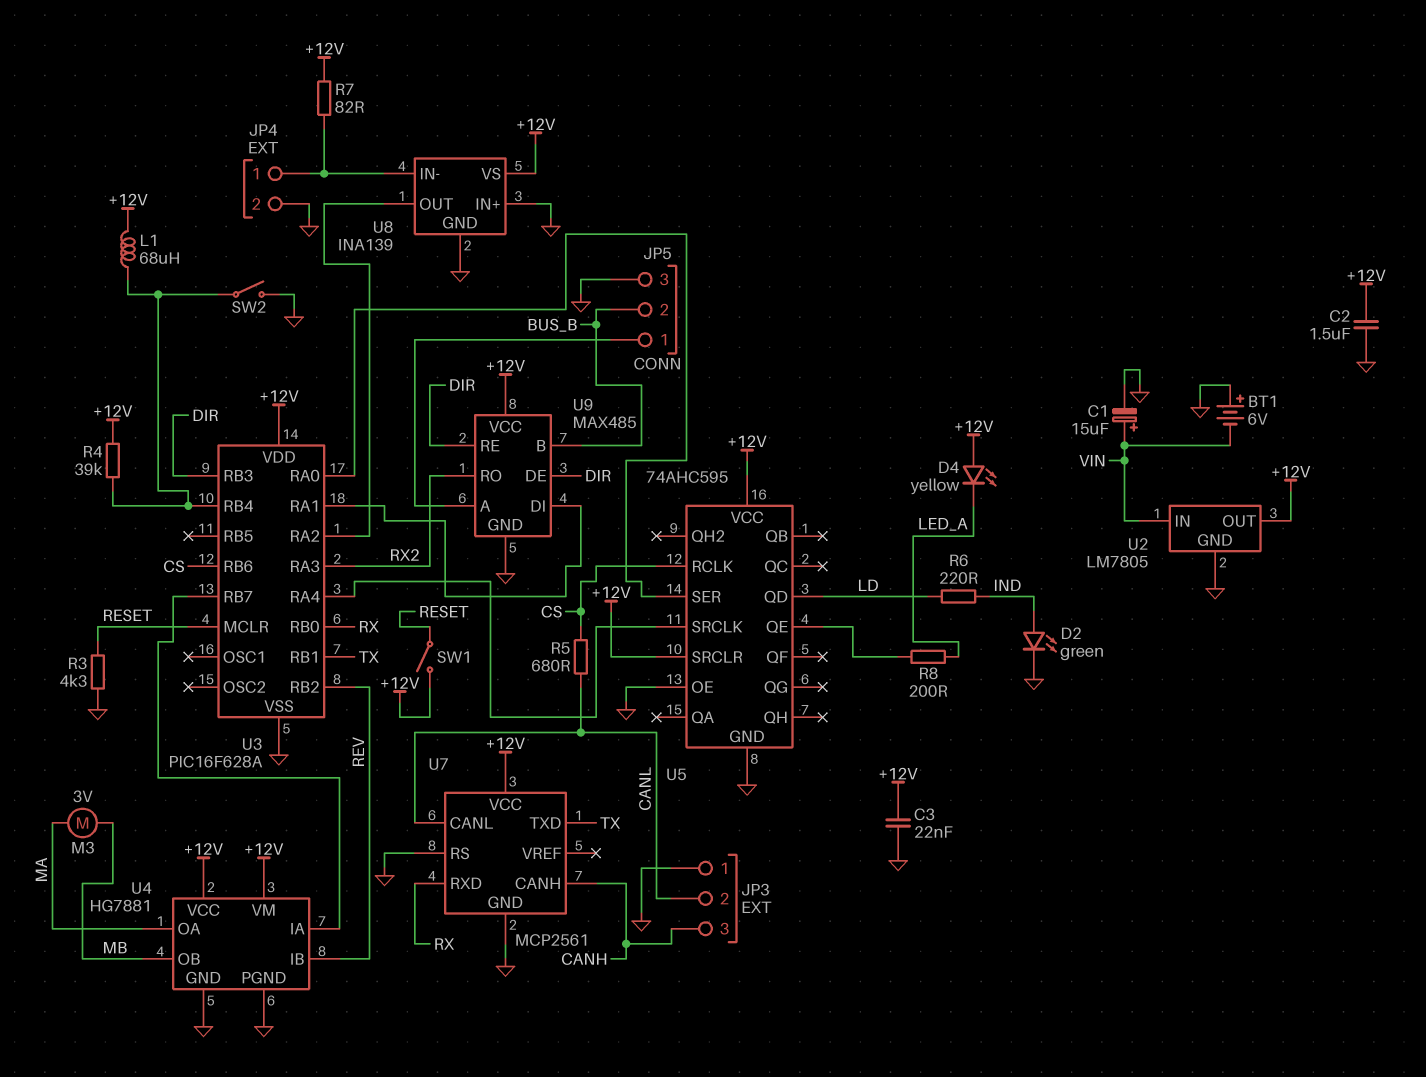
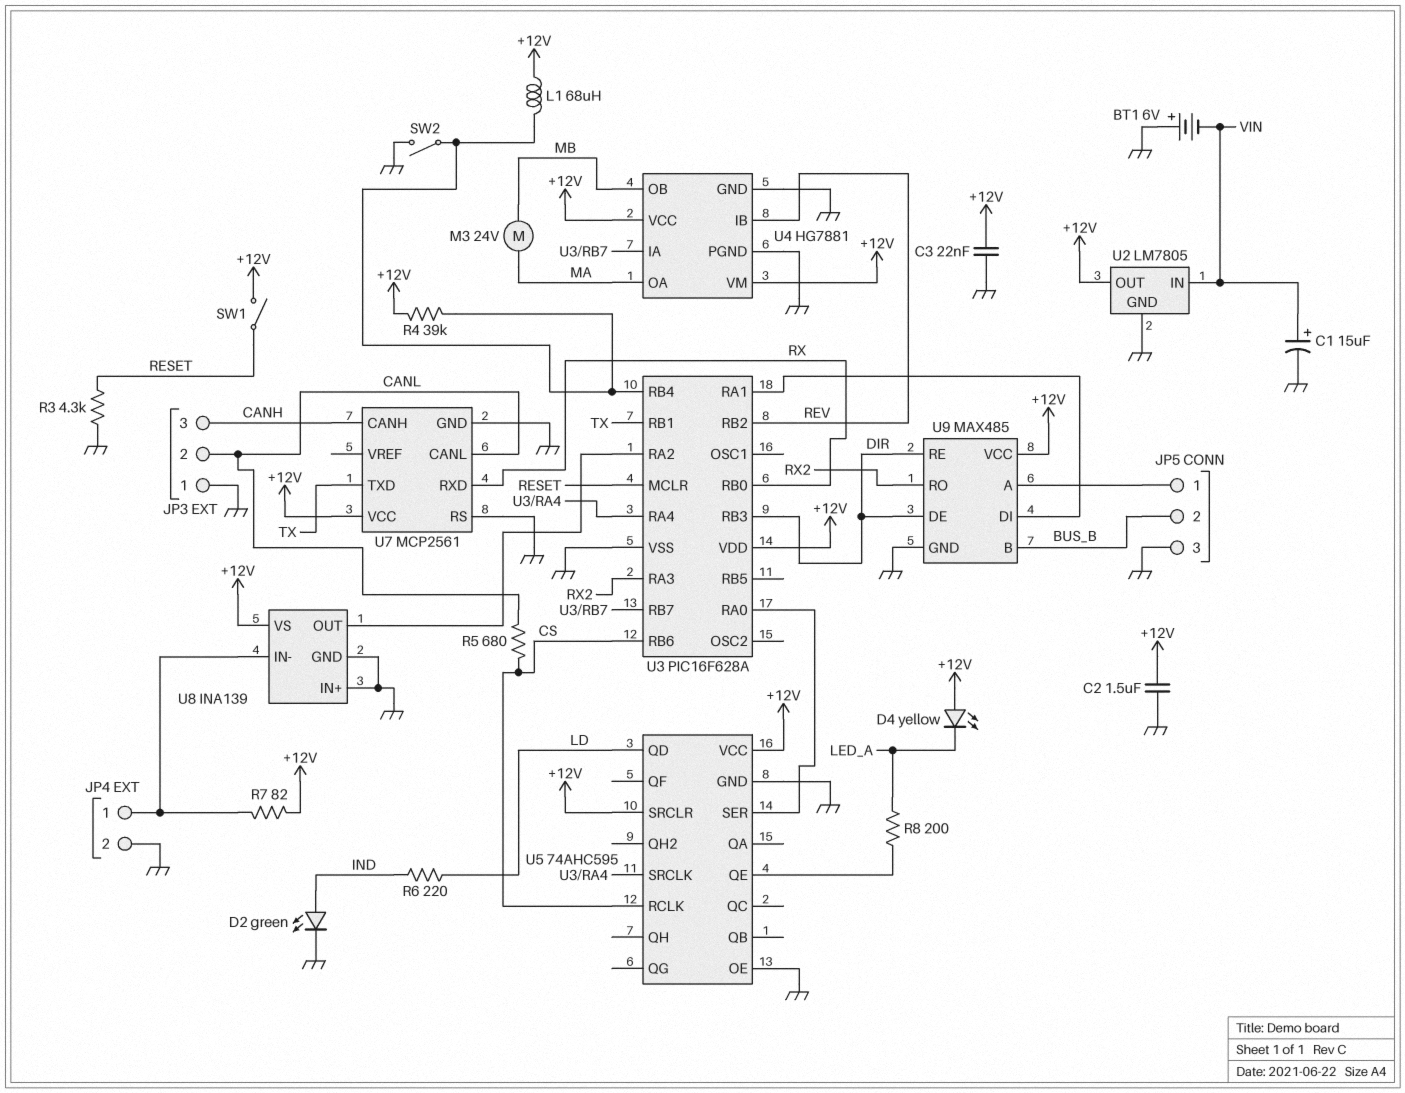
M3: motor 3V (MA, MB) -> motor 24V (MA, MB)

